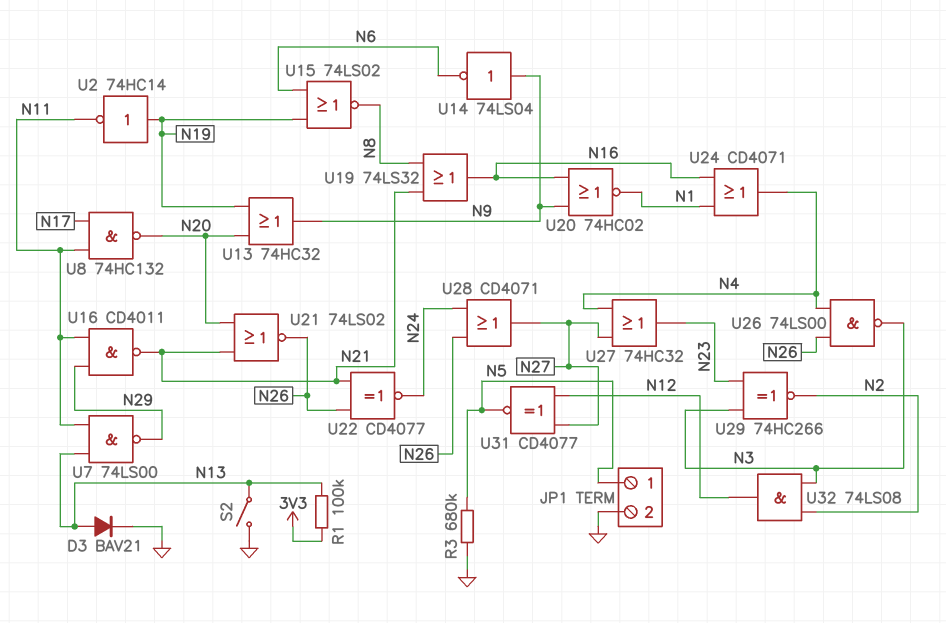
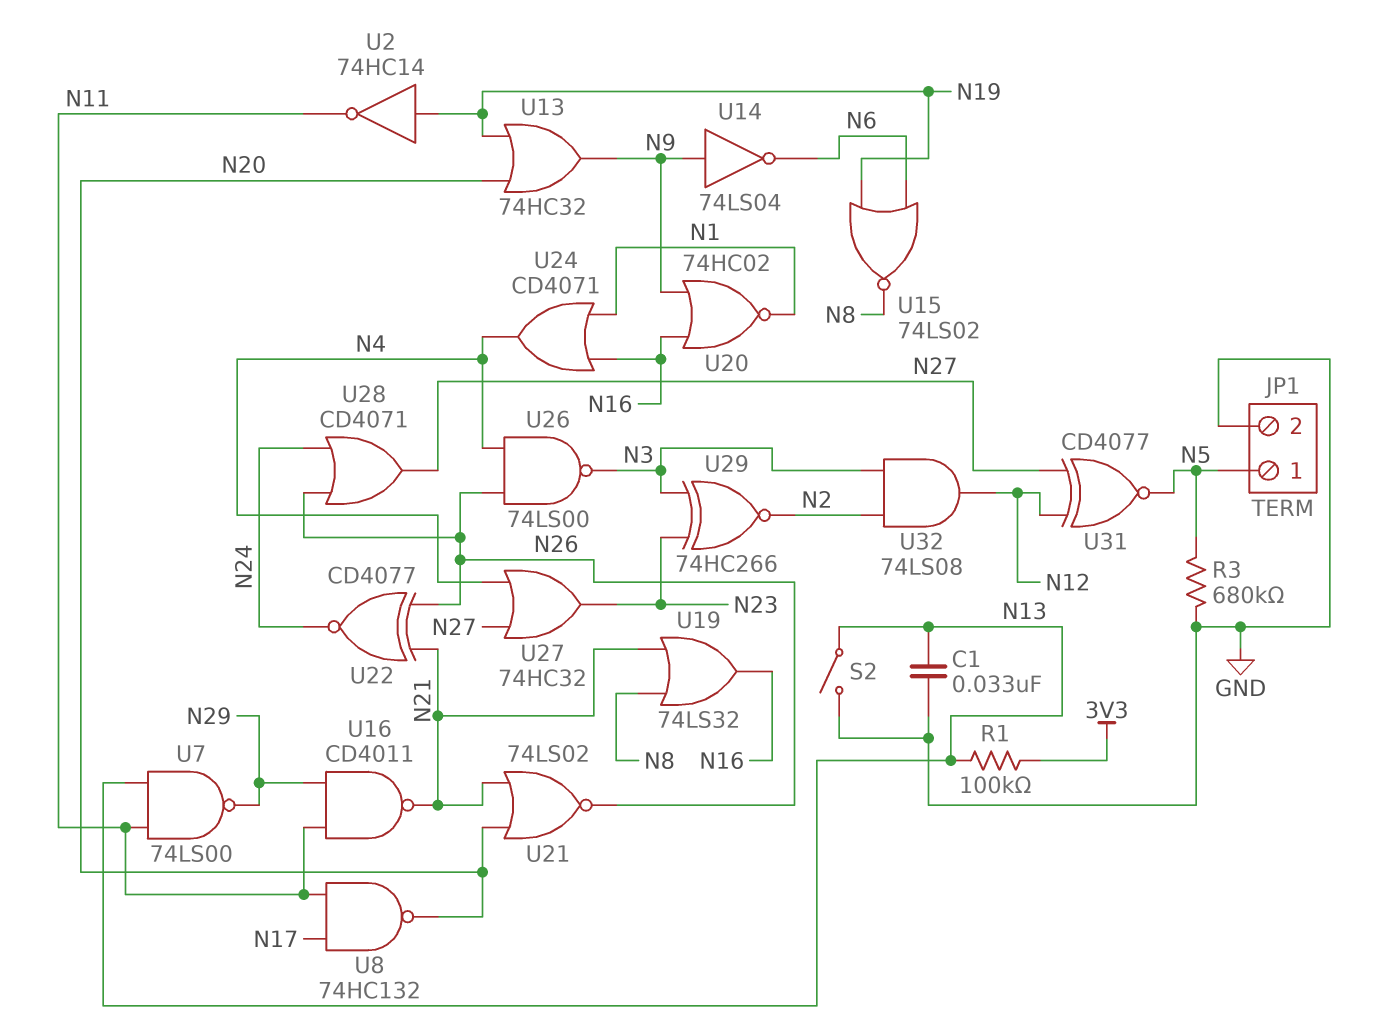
C1: none -> 33nF (GND, N13)
D3: diode BAV21 (A N13, K GND) -> none

